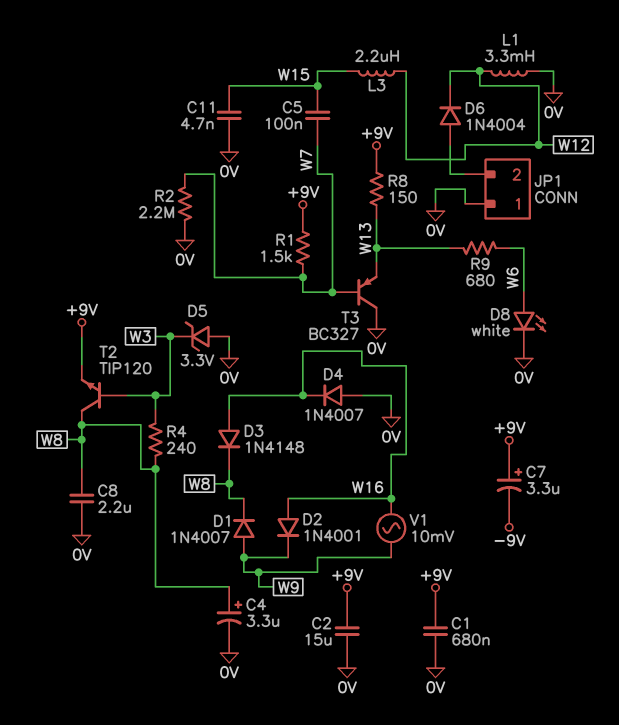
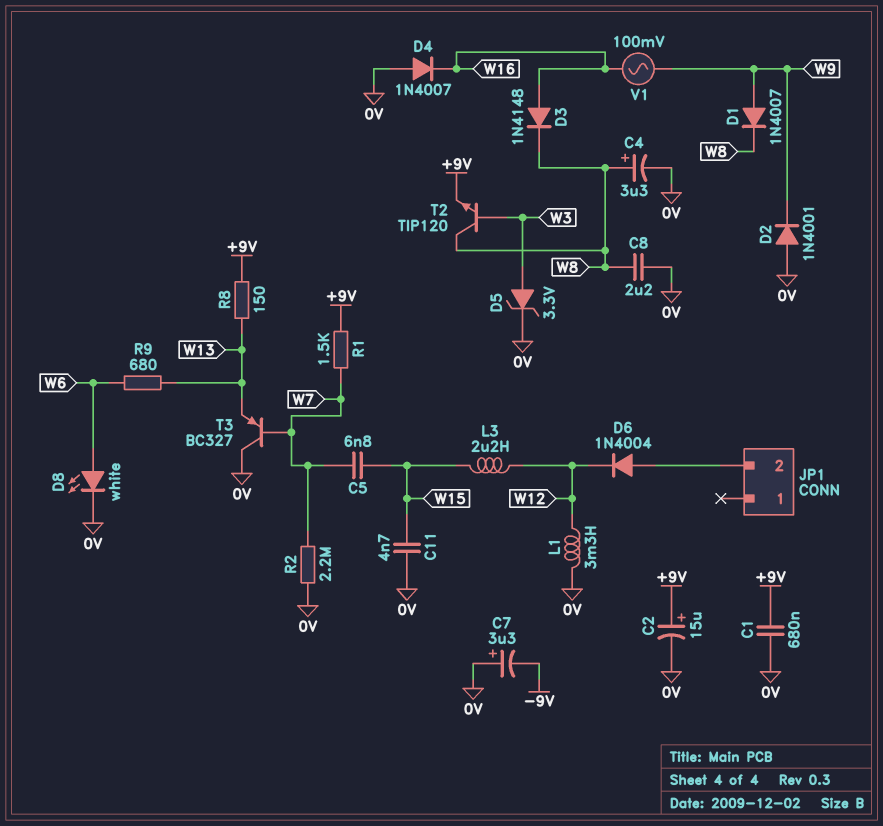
C2: 15uF (+9V, 0V) -> 15uF (plus +9V, minus 0V)
C5: 100nF (W7, W15) -> 6.8nF (W7, W15)
C7: 3.3uF (plus +9V, minus -9V) -> 3.3uF (plus 0V, minus -9V)
D2: diode 1N4001 (A W16, K W9) -> diode 1N4001 (A 0V, K W9)
D5: zener 3.3V (A 0V, K W3) -> zener 3.3V (A W3, K 0V)
JP1 pin 1: 0V -> none
R4: 240 (W3, W8) -> none
V1: AC 10mV (W9, W16) -> AC 100mV (W9, W16)

